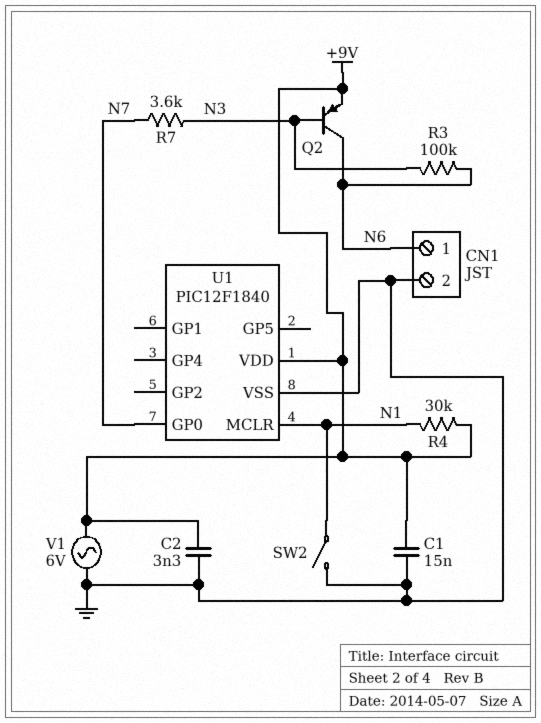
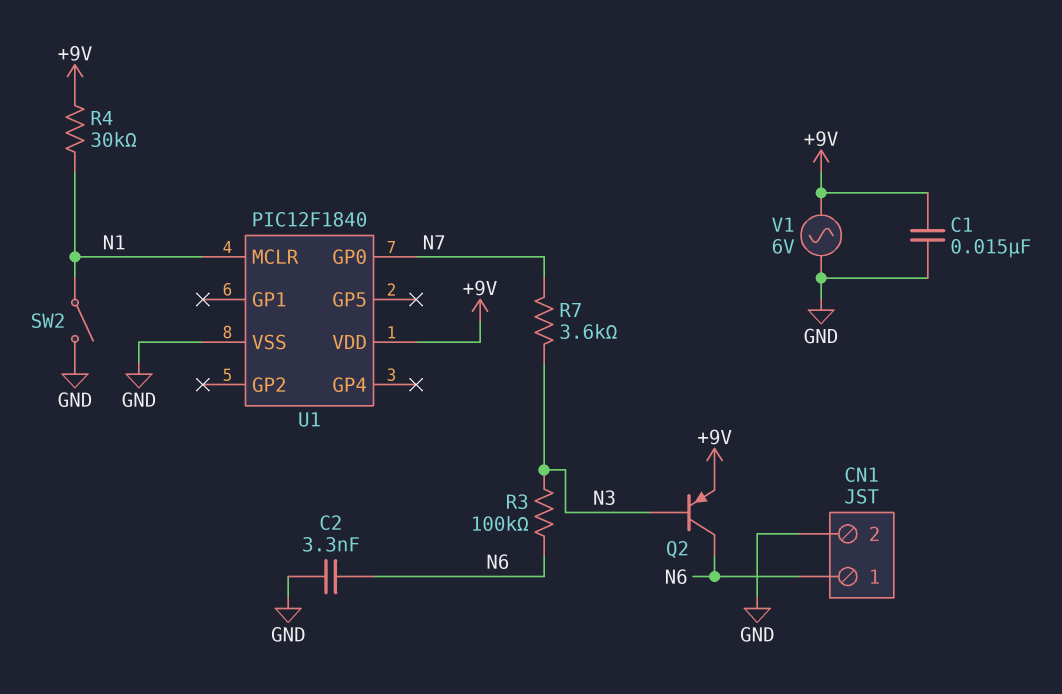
C2: 3.3nF (+9V, GND) -> 3.3nF (GND, N6)

